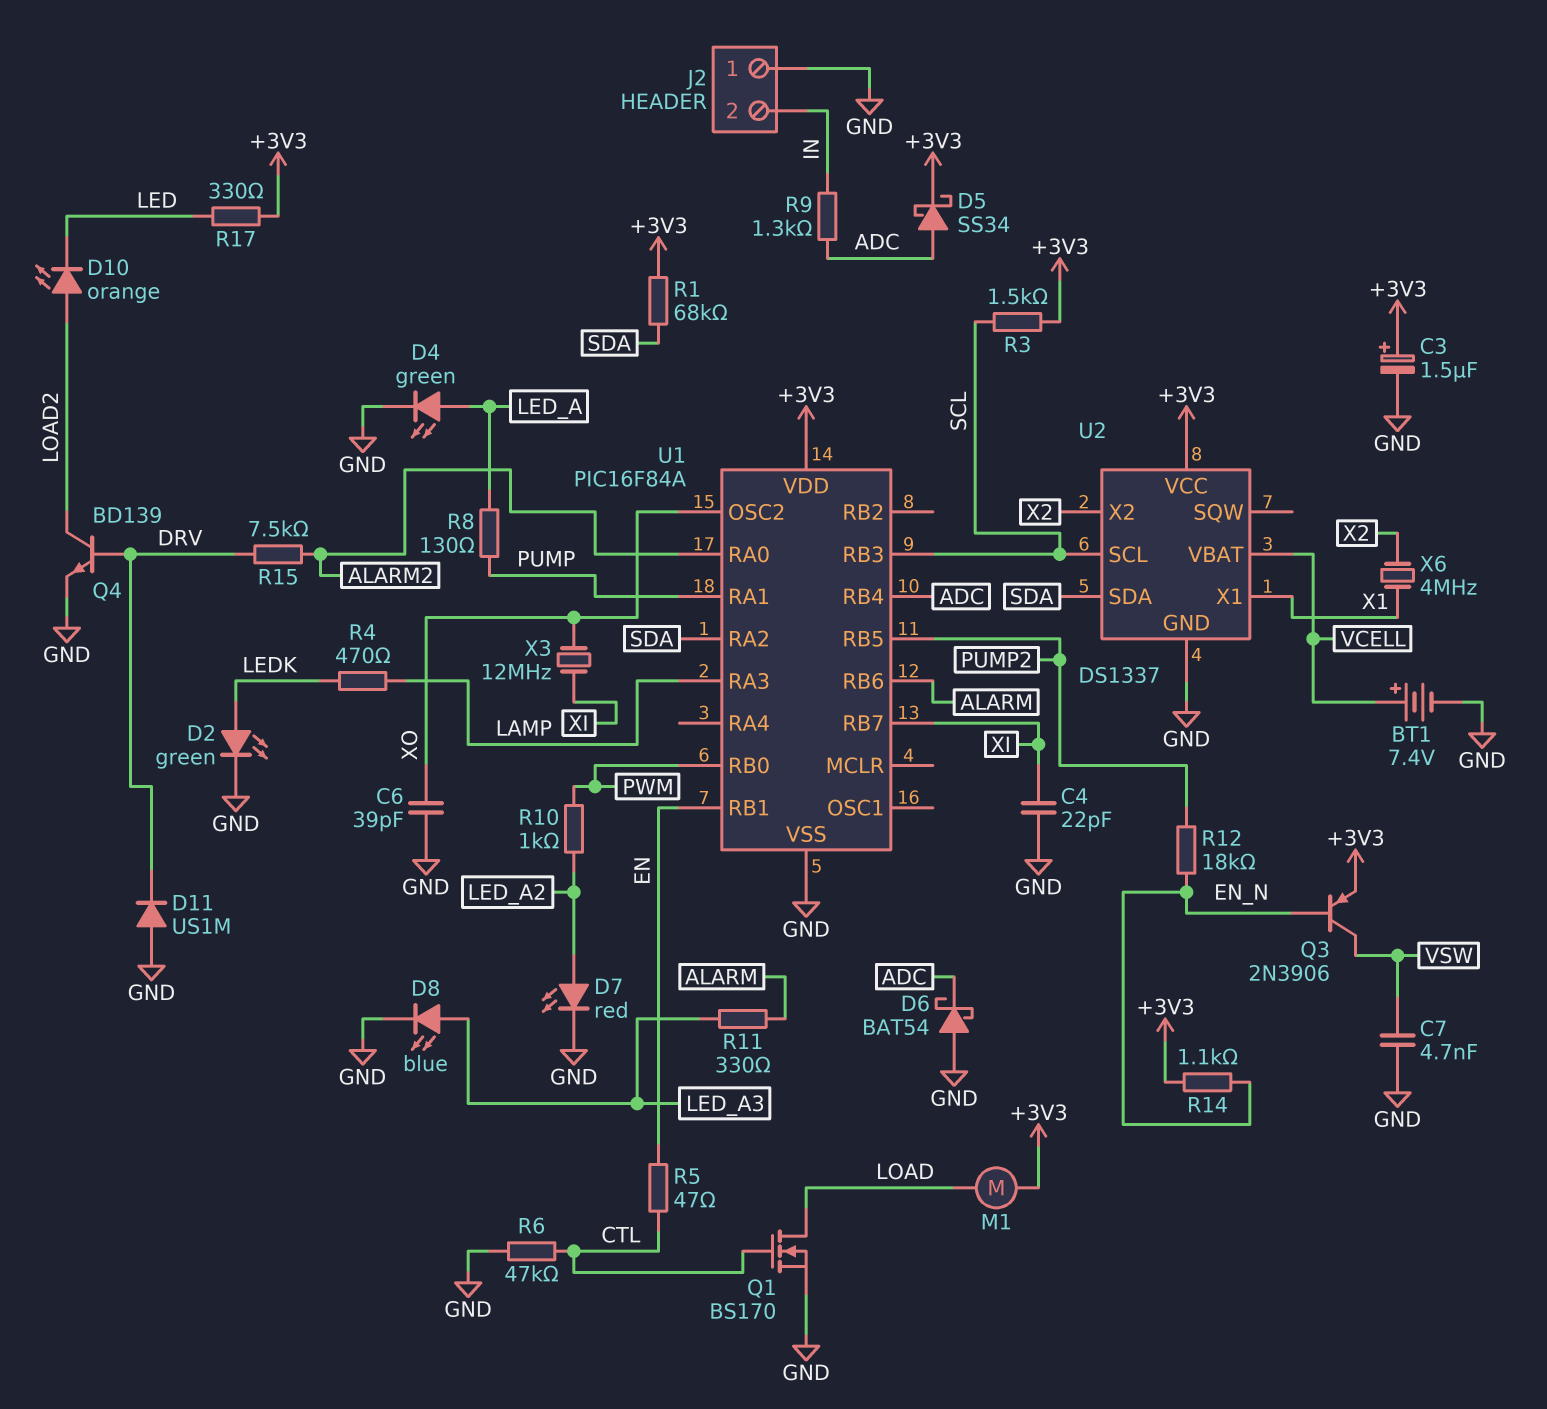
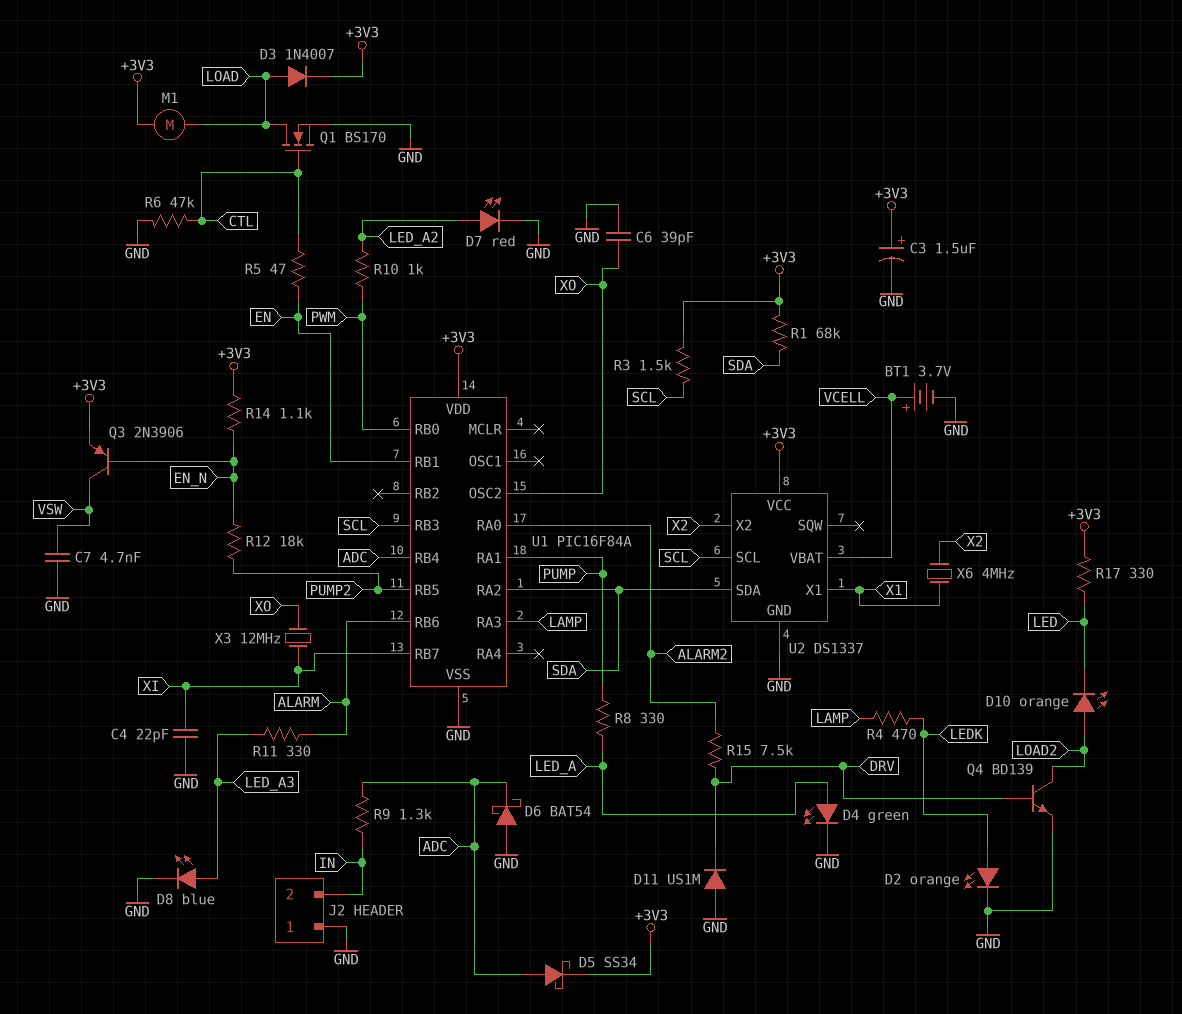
BT1: 7.4V (plus VCELL, minus GND) -> 3.7V (plus VCELL, minus GND)
D2: LED green (A LEDK, K GND) -> LED orange (A LEDK, K GND)
D3: none -> diode 1N4007 (A LOAD, K +3V3)
R8: 130 (LED_A, PUMP) -> 330 (LED_A, PUMP)

